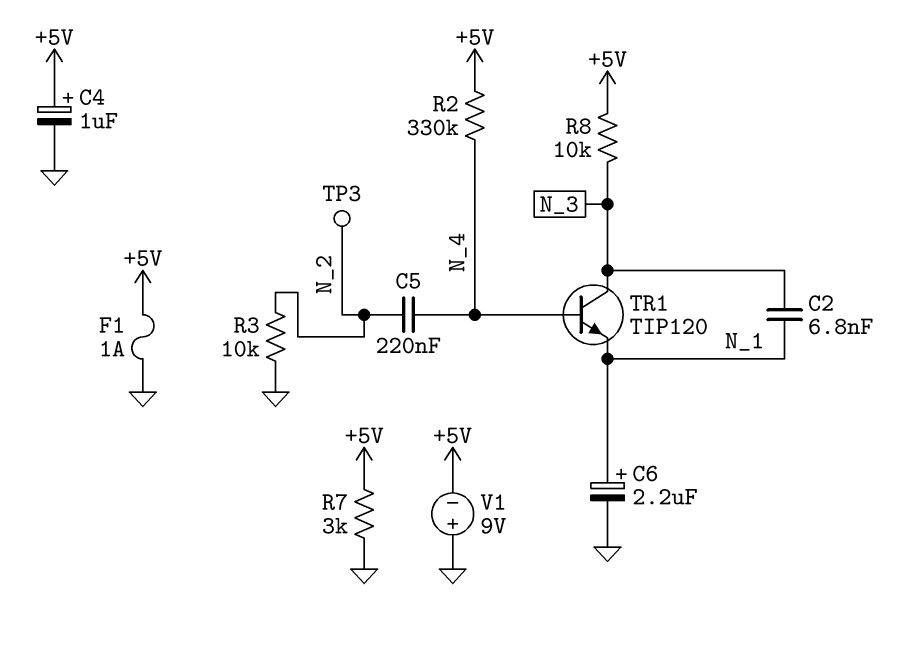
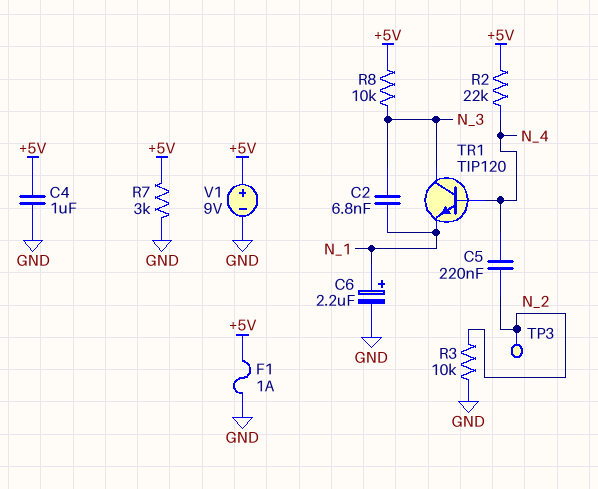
C4: 1uF (plus +5V, minus GND) -> 1uF (+5V, GND)
R2: 330k (+5V, N_4) -> 22k (+5V, N_4)
V1: 9V (plus GND, minus +5V) -> 9V (plus +5V, minus GND)

